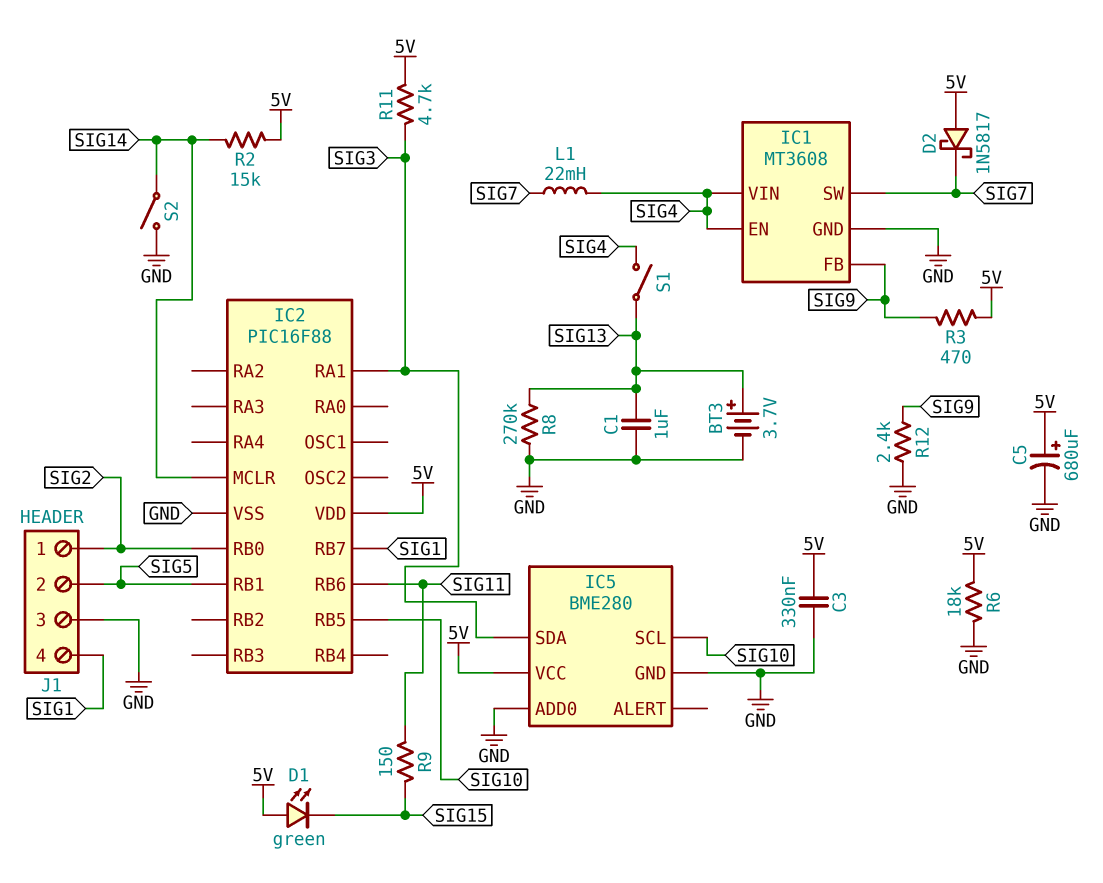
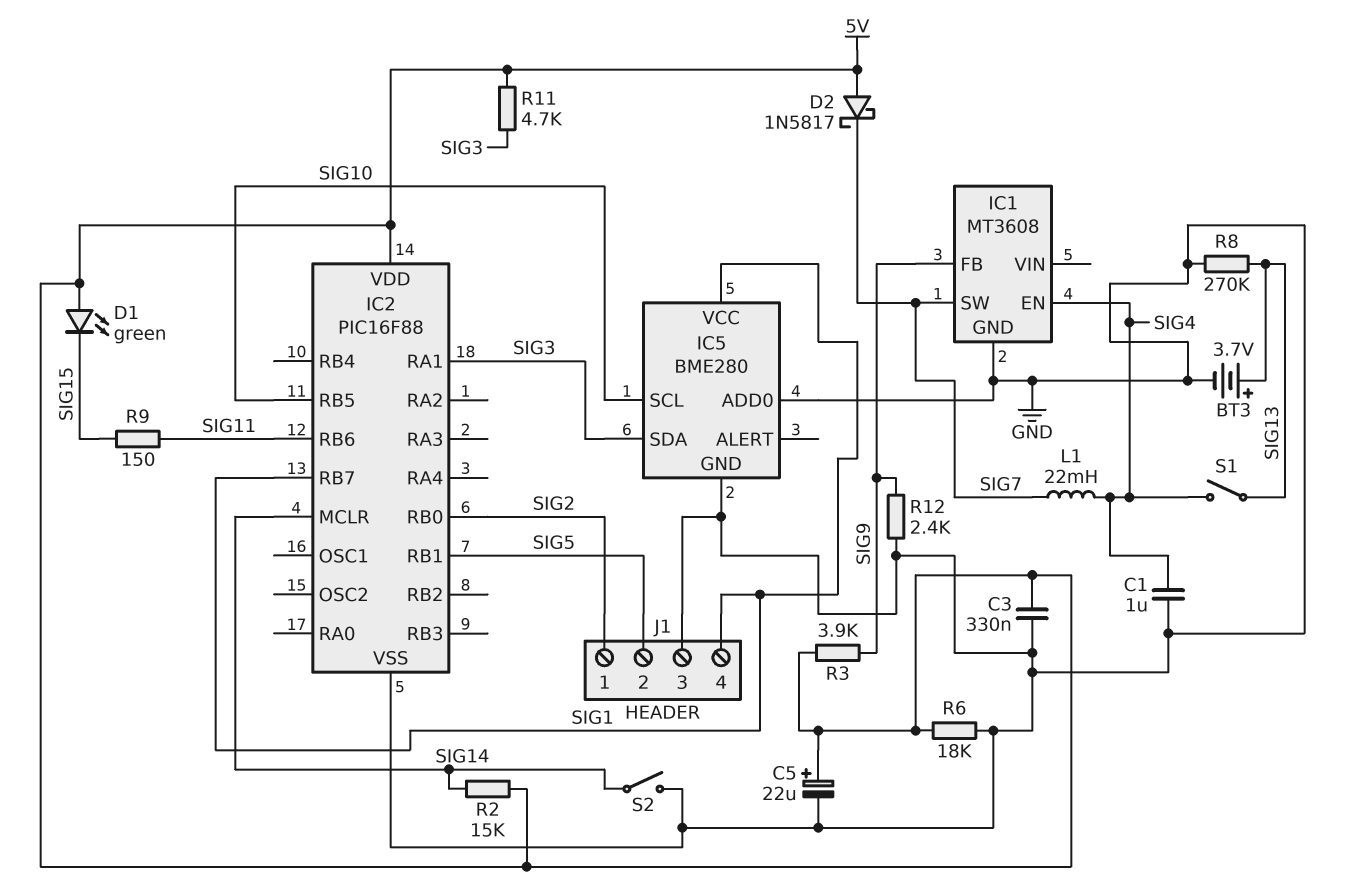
C1: 1uF (GND, SIG13) -> 1uF (GND, SIG4)
C5: 680uF (plus 5V, minus GND) -> 22uF (plus 5V, minus GND)
IC1 pin VIN: SIG4 -> none
IC5 pin VCC: 5V -> SIG1
R3: 470 (5V, SIG9) -> 3.9k (5V, SIG9)

